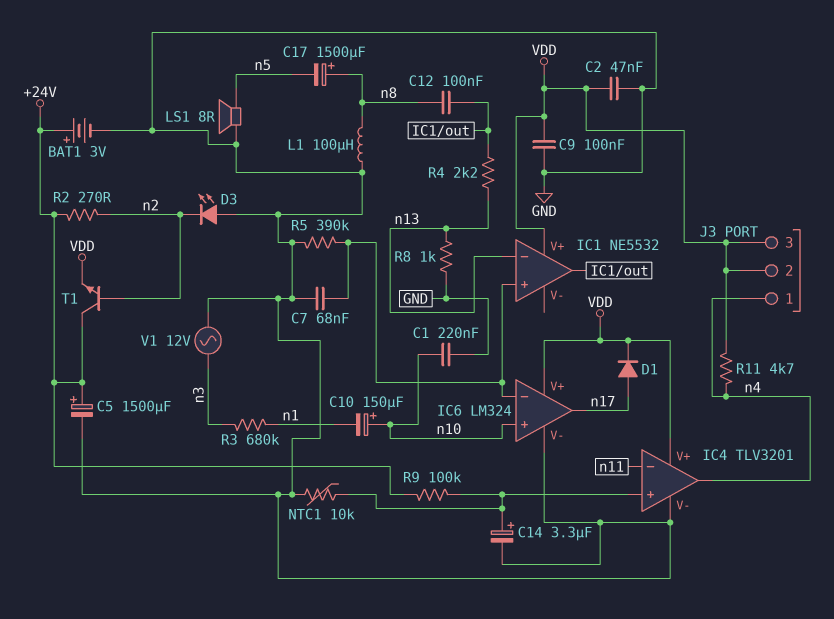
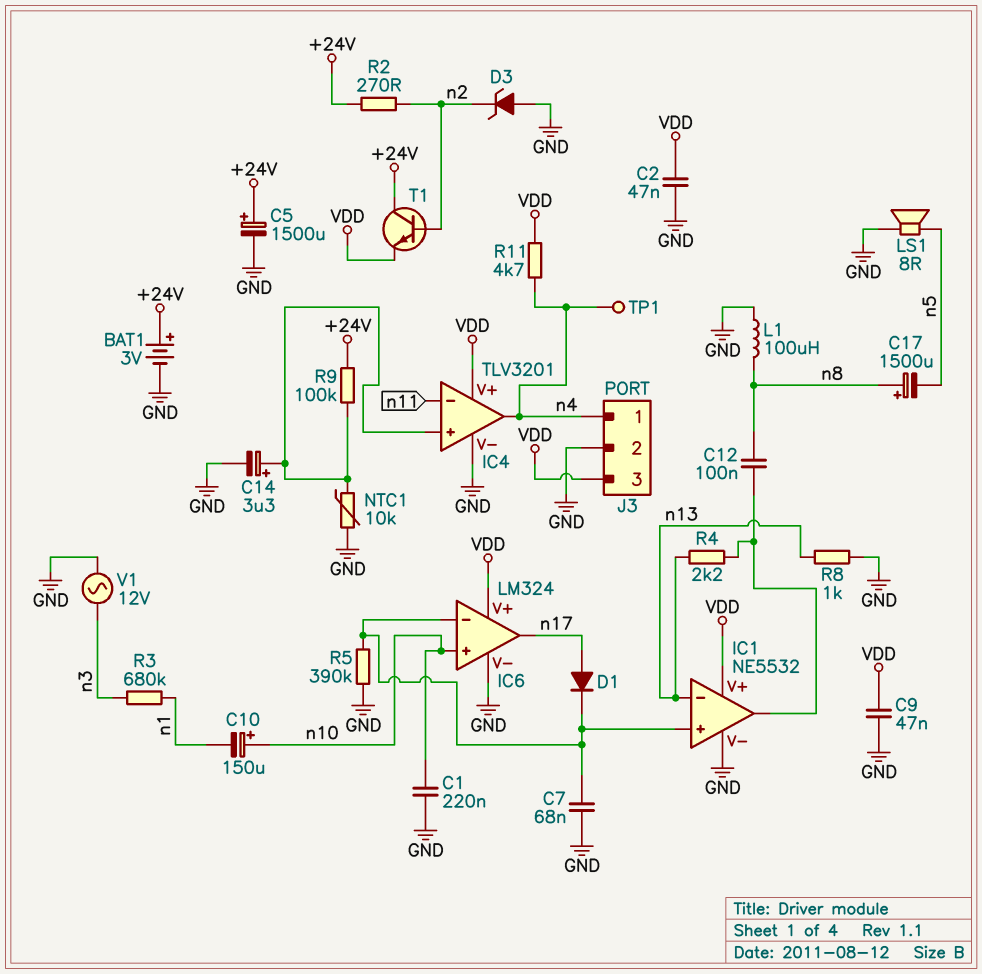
C9: 100nF (GND, VDD) -> 47nF (GND, VDD)
D1: diode (A n17, K VDD) -> diode (A n17, K IC1/in+)
D3: LED (A GND, K n2) -> zener (A GND, K n2)
IC1 pin V-: none -> GND
J3 pin 2: VDD -> GND
TP1: none -> test point (n4)

